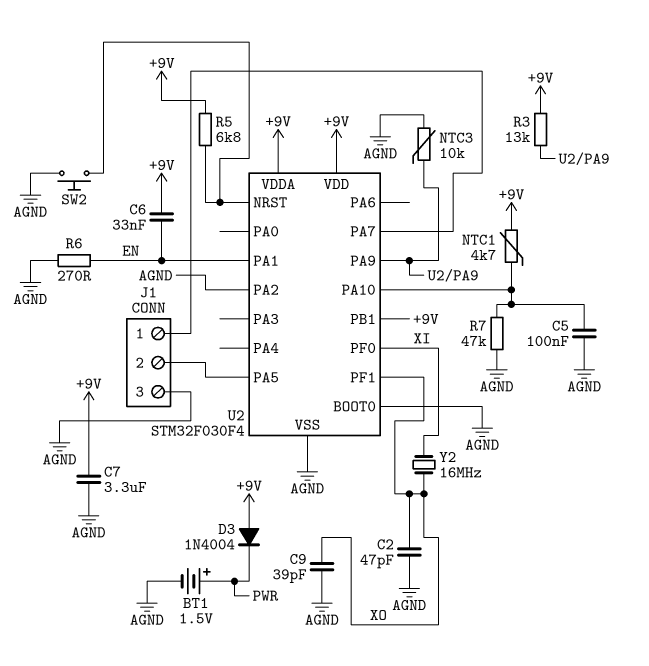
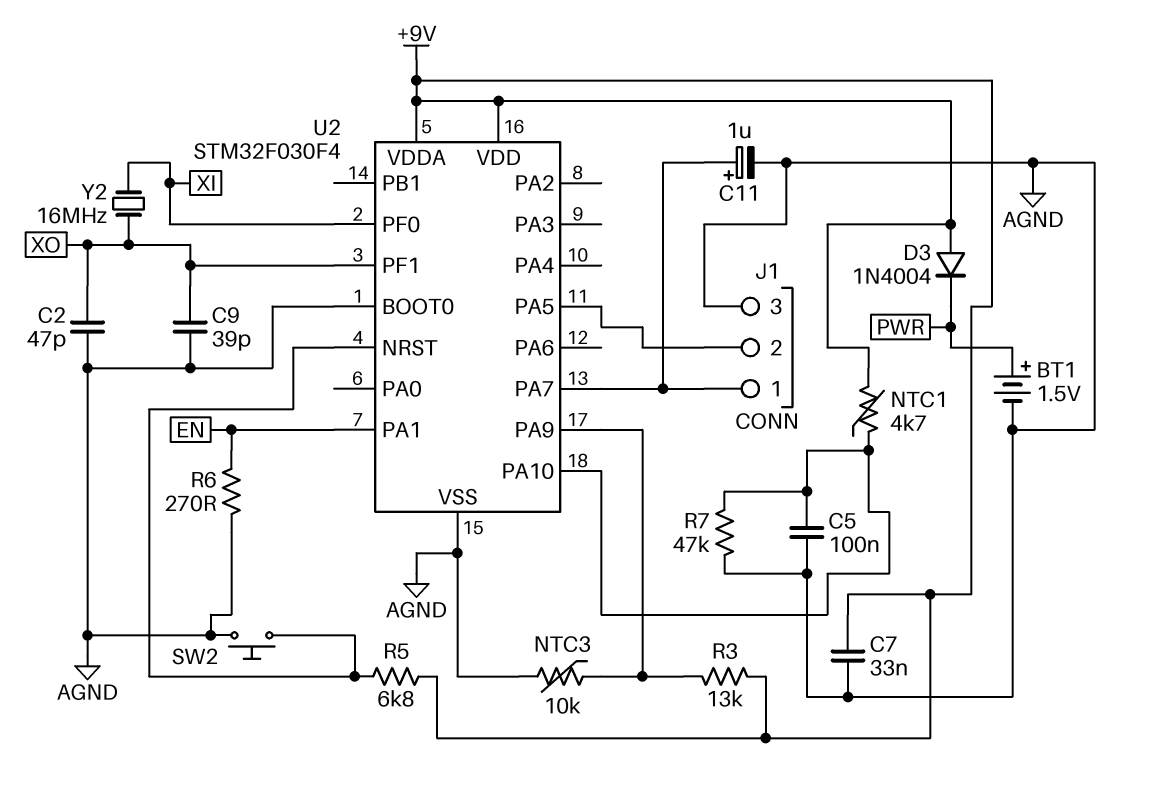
C6: 33nF (+9V, EN) -> none
C7: 3.3uF (+9V, AGND) -> 33nF (+9V, AGND)
C11: none -> 1uF (plus J1/1, minus AGND)
U2 pin PA2: AGND -> none
U2 pin PB1: +9V -> none

